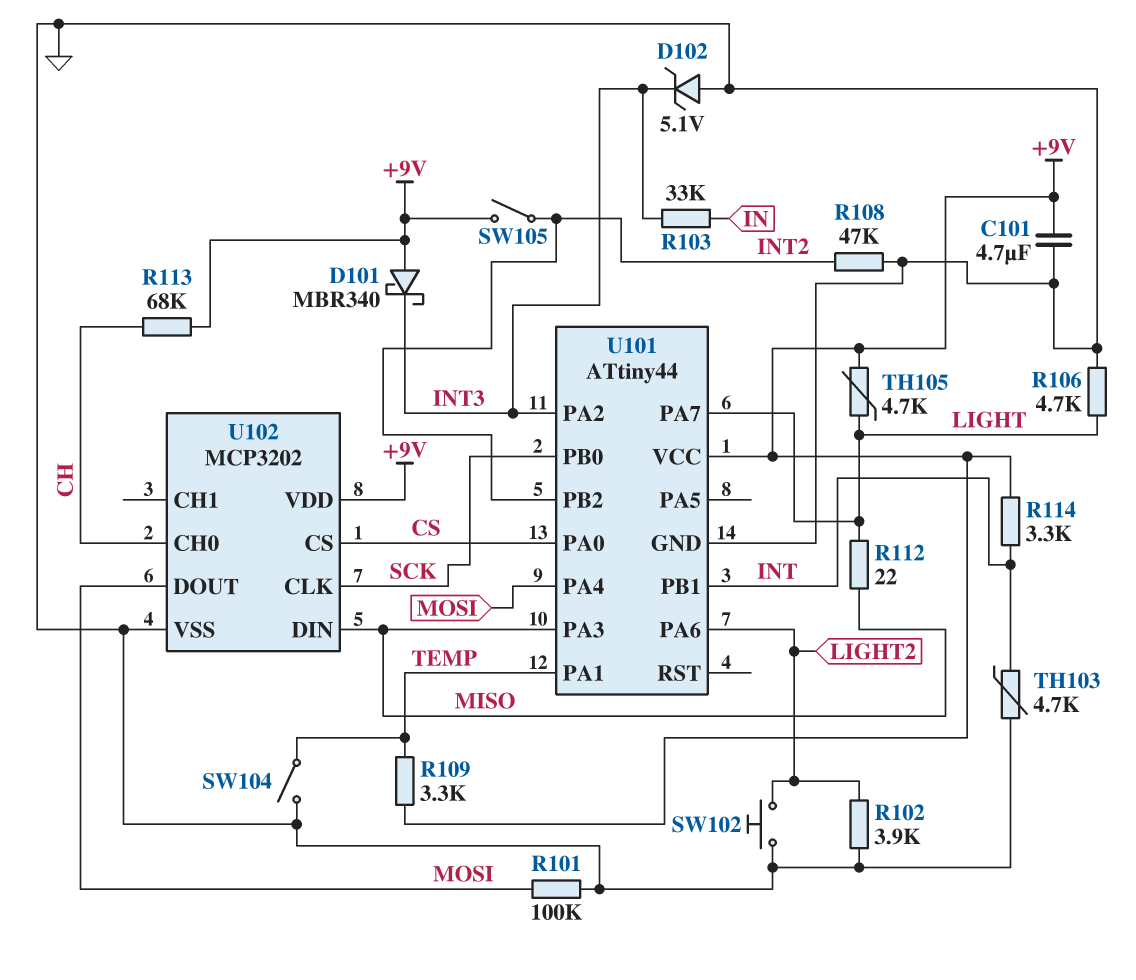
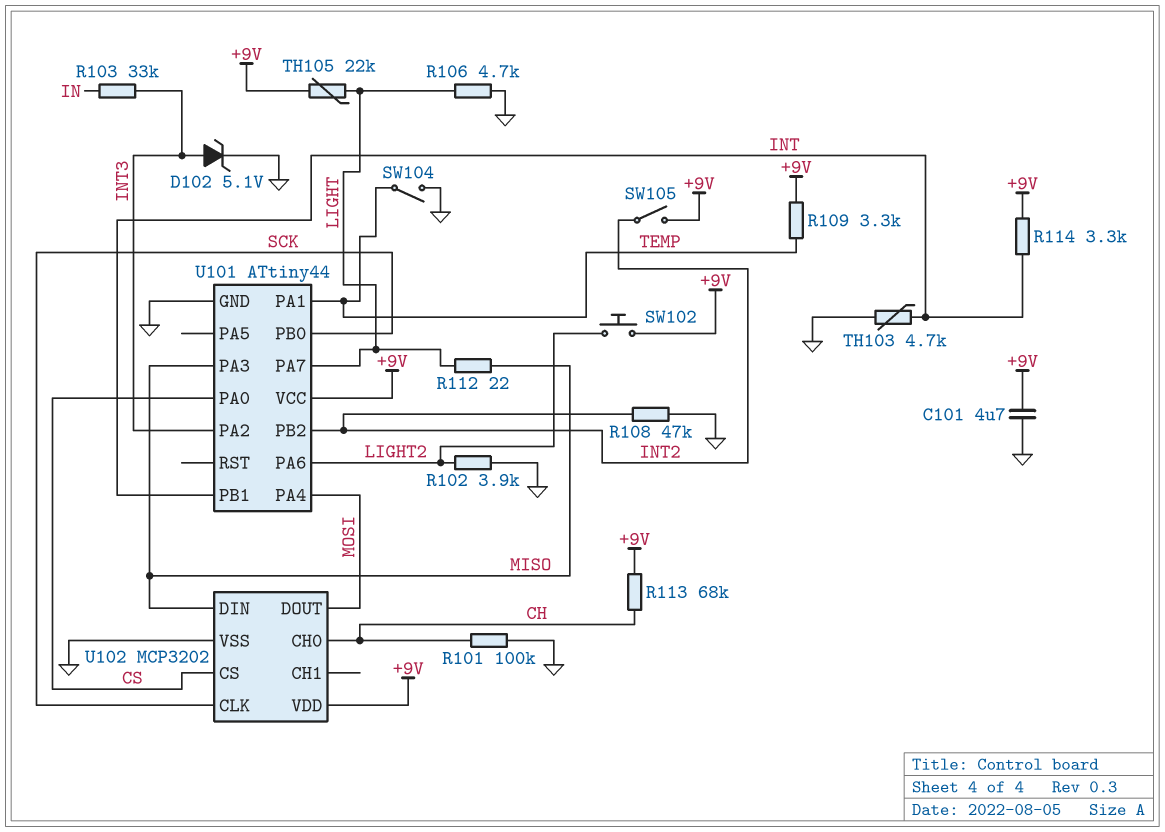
D101: schottky MBR340 (A +9V, K INT3) -> none
D102: zener 5.1V (A GND, K INT3) -> zener 5.1V (A INT3, K GND)
R101: 100k (GND, MOSI) -> 100k (CH, GND)
SW102: button (GND, LIGHT2) -> button (+9V, LIGHT2)
TH105: 4.7k (+9V, LIGHT) -> 22k (+9V, LIGHT)

